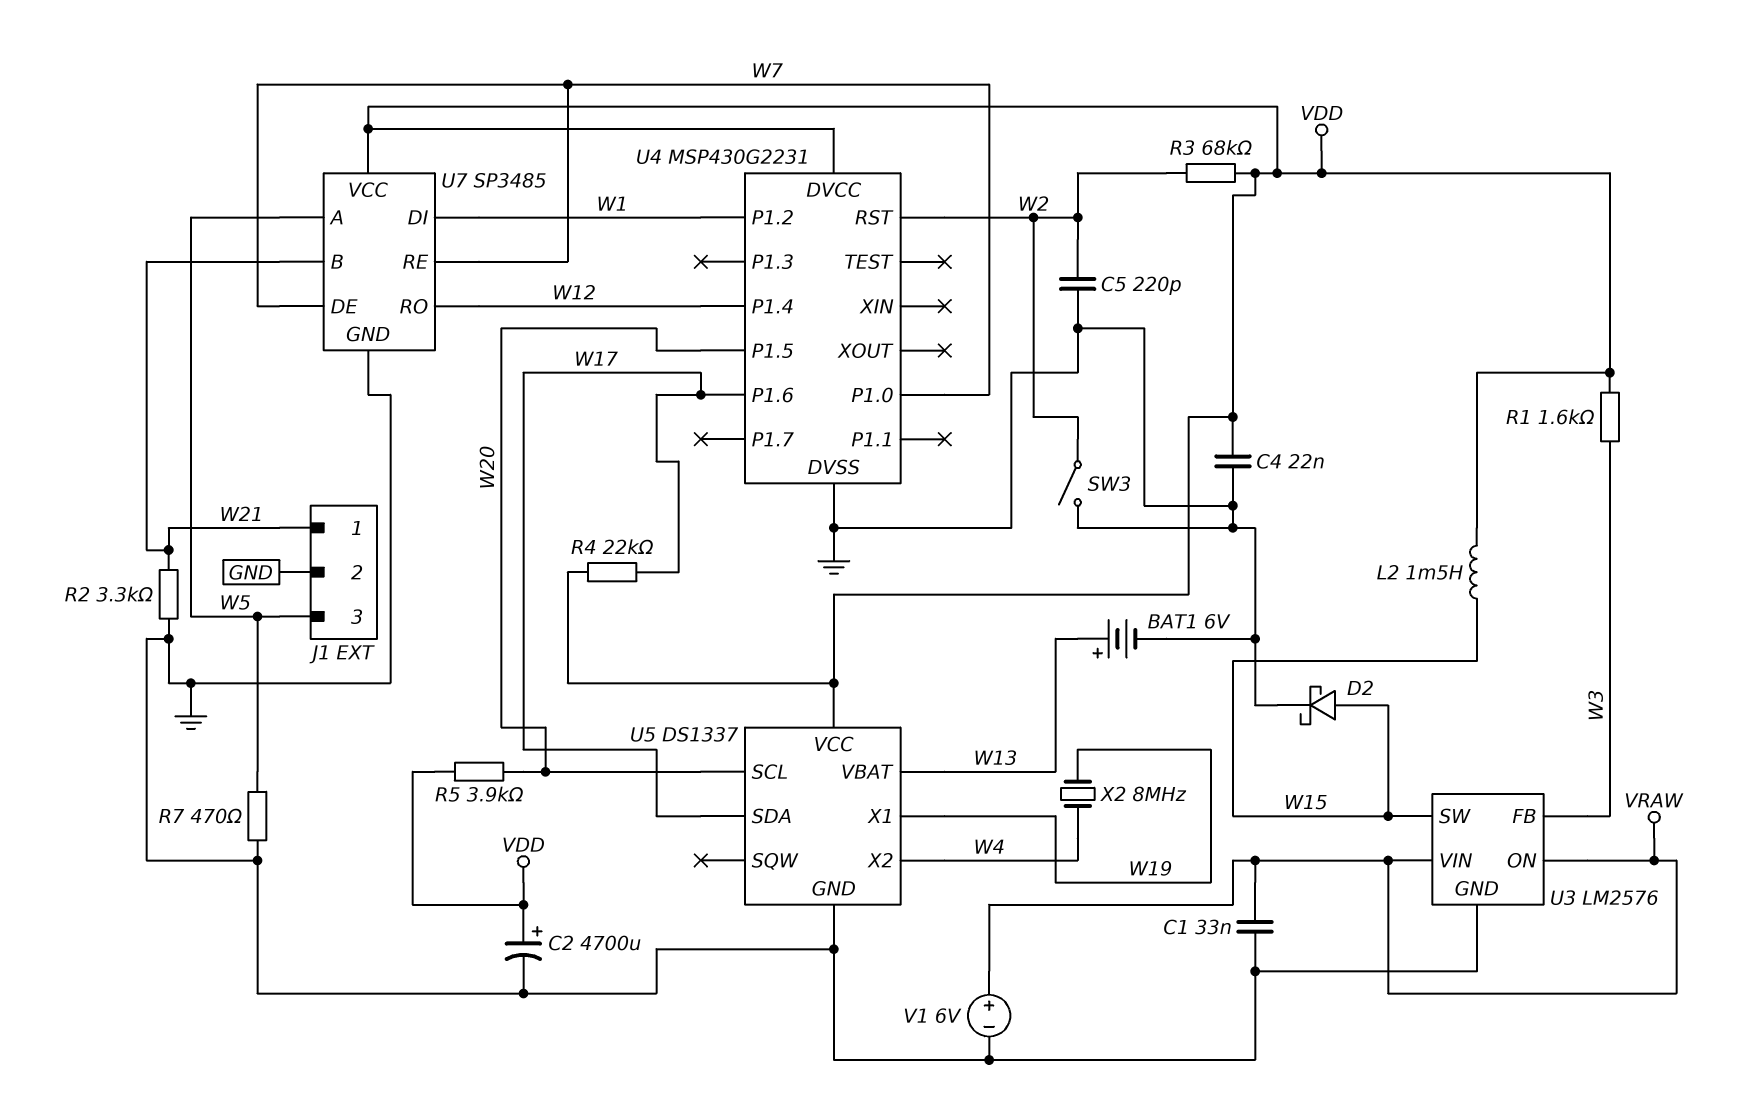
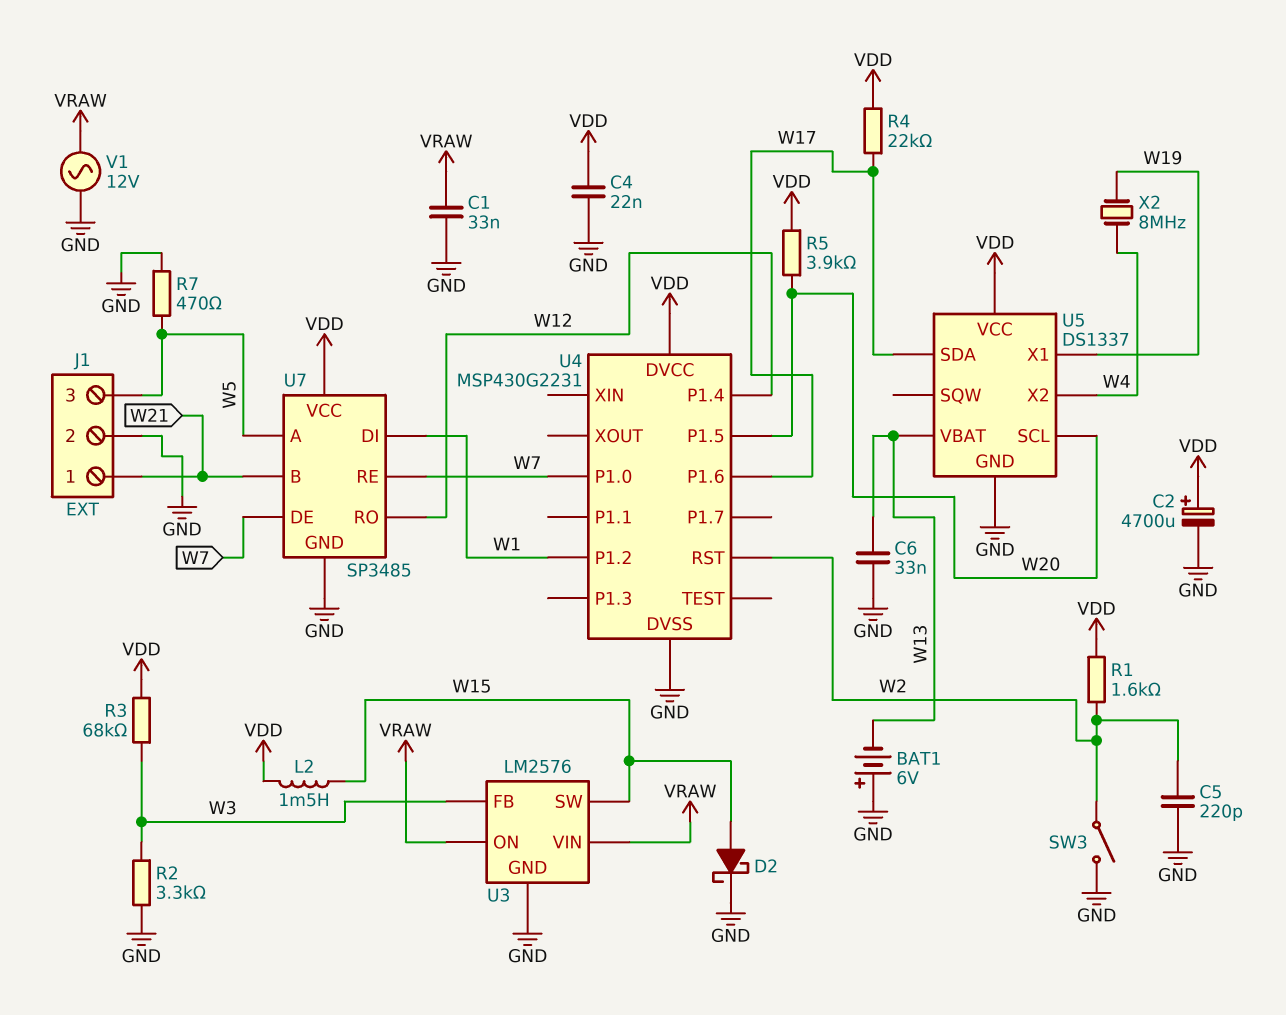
BAT1: 6V (plus W13, minus GND) -> 6V (plus GND, minus W13)
C6: none -> 33nF (GND, W13)
R1: 1.6k (VDD, W3) -> 1.6k (VDD, W2)
R2: 3.3k (GND, W21) -> 3.3k (GND, W3)
R3: 68k (VDD, W2) -> 68k (VDD, W3)
V1: 6V (plus VRAW, minus GND) -> AC 12V (GND, VRAW)

